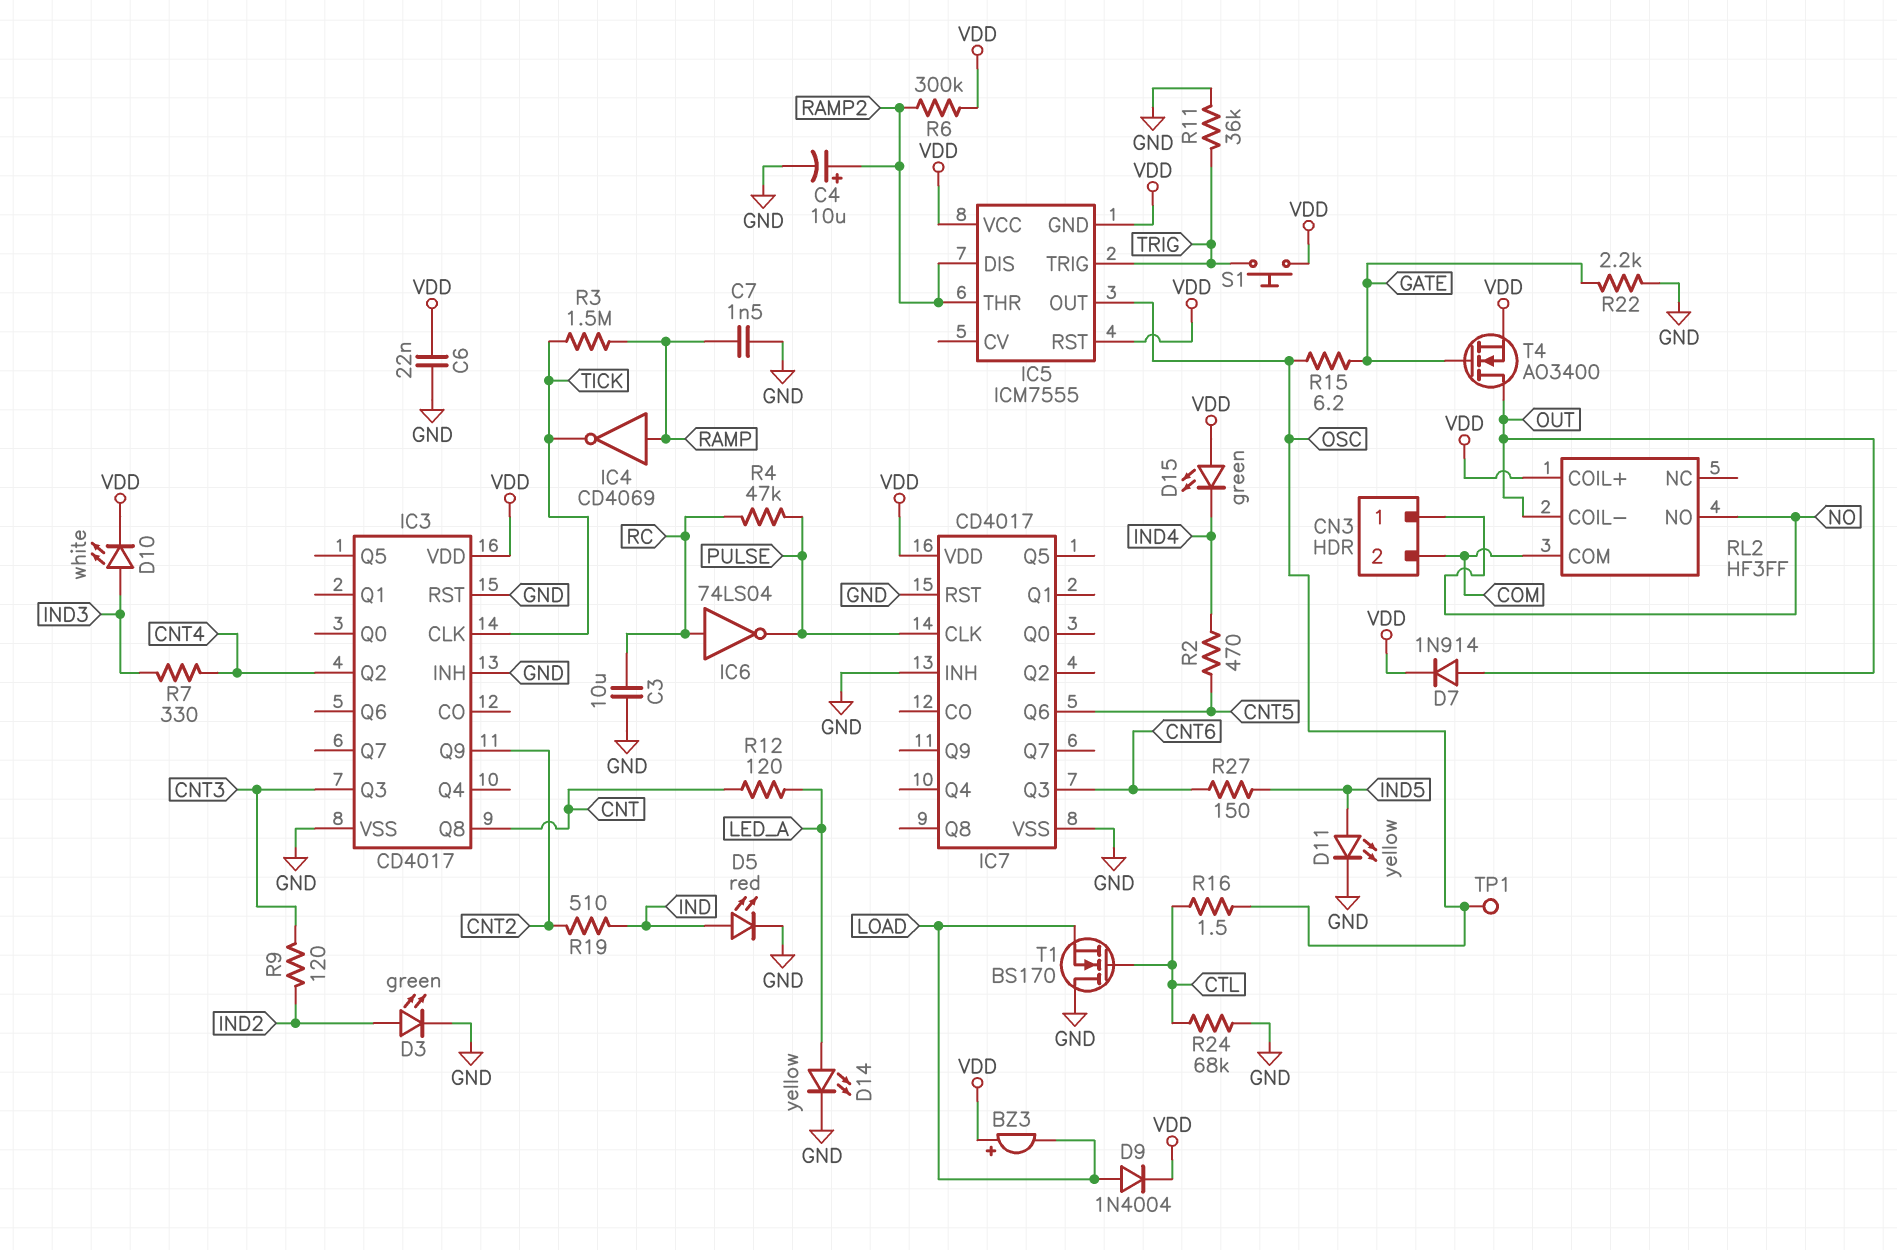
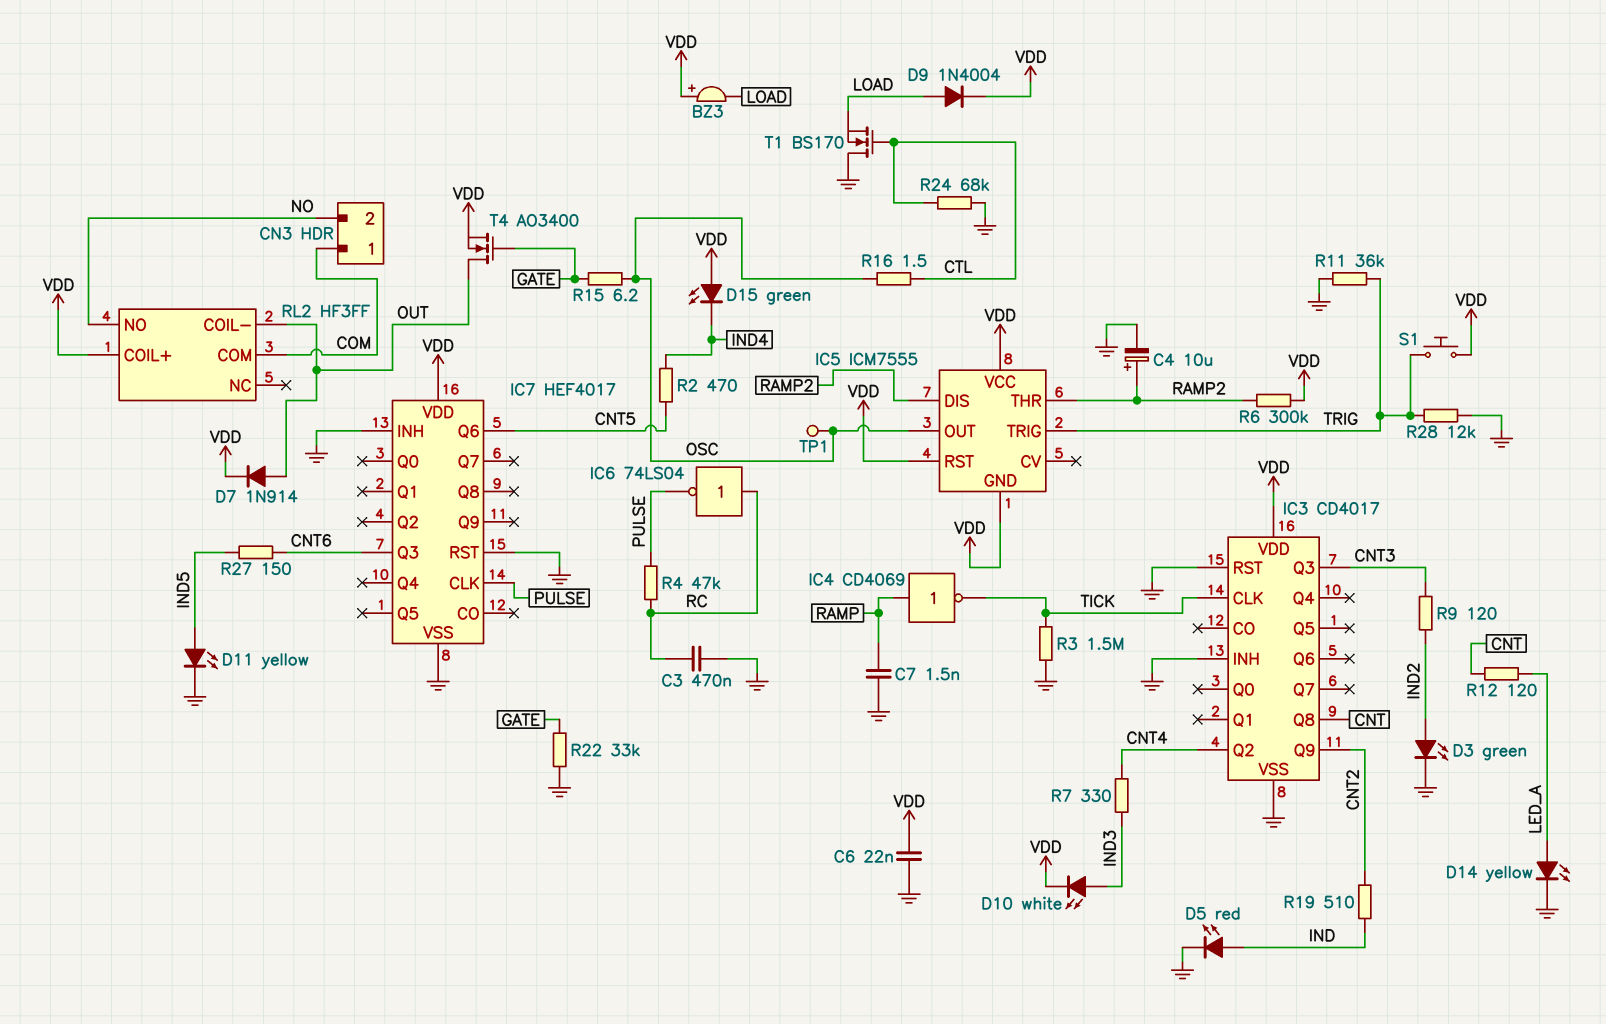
C3: 10uF (GND, RC) -> 470nF (GND, RC)
CN3 pin 1: NO -> COM
CN3 pin 2: COM -> NO
IC7: CD4017 -> HEF4017
R3: 1.5M (RAMP, TICK) -> 1.5M (GND, TICK)
R22: 2.2k (GATE, GND) -> 33k (GATE, GND)
R28: none -> 12k (GND, TRIG)

